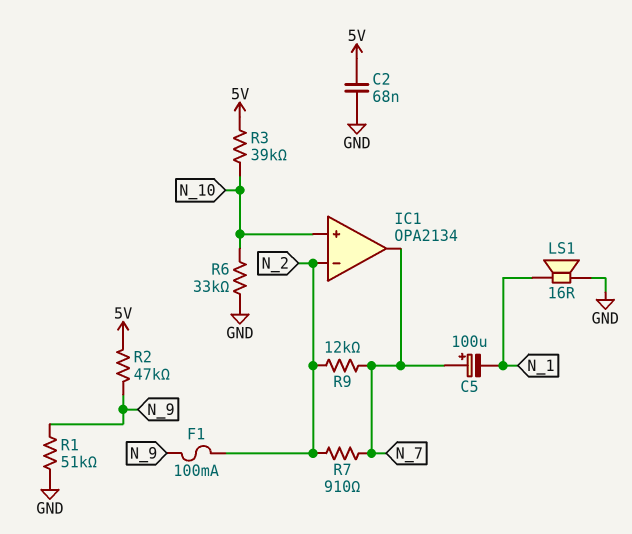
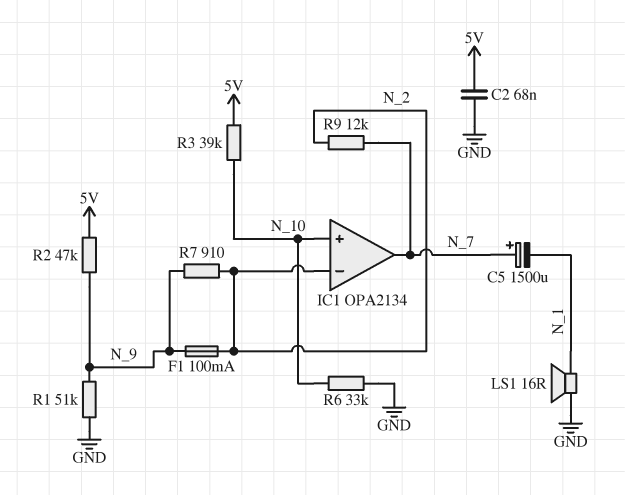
C5: 100uF (plus N_7, minus N_1) -> 1500uF (plus N_7, minus N_1)
R7: 910 (N_2, N_7) -> 910 (N_2, N_9)

